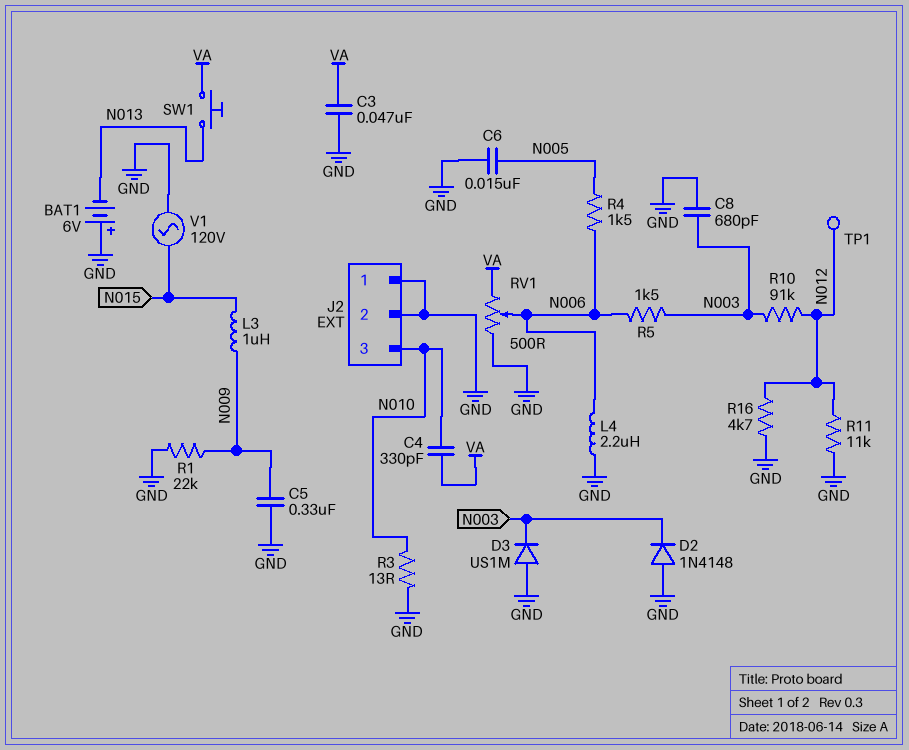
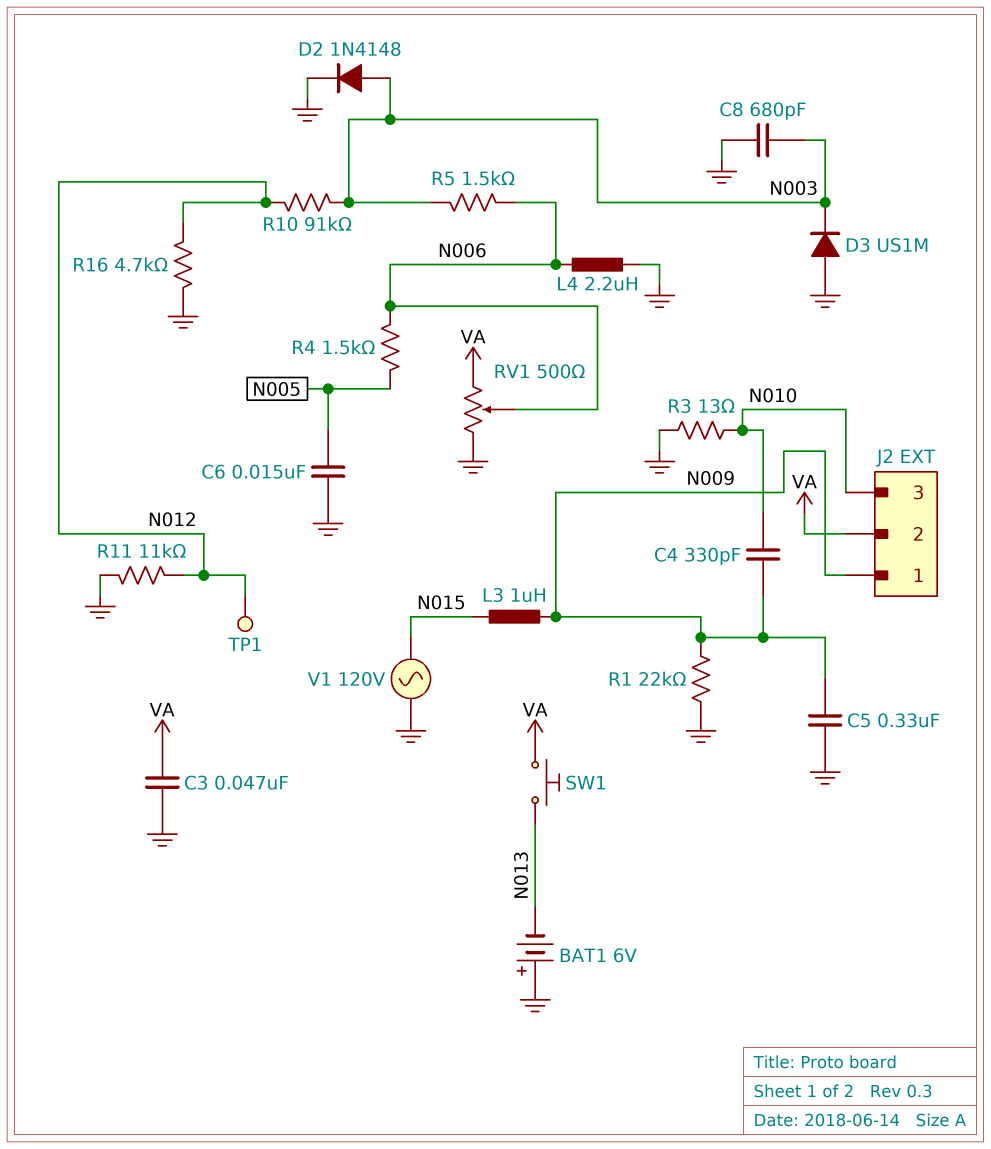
C4: 330pF (N010, VA) -> 330pF (N009, N010)
D2: diode 1N4148 (A GND, K N003) -> diode 1N4148 (A N003, K GND)
J2 pin 1: GND -> N009
J2 pin 2: GND -> VA

